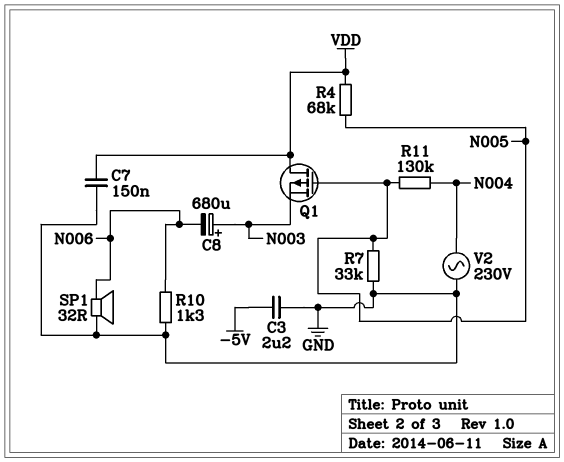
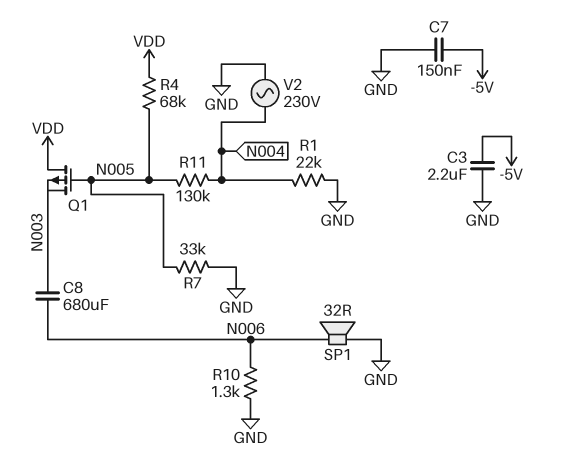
C7: 150nF (GND, VDD) -> 150nF (-5V, GND)
C8: 680uF (plus N003, minus N006) -> 680uF (N003, N006)
R1: none -> 22k (GND, N004)

